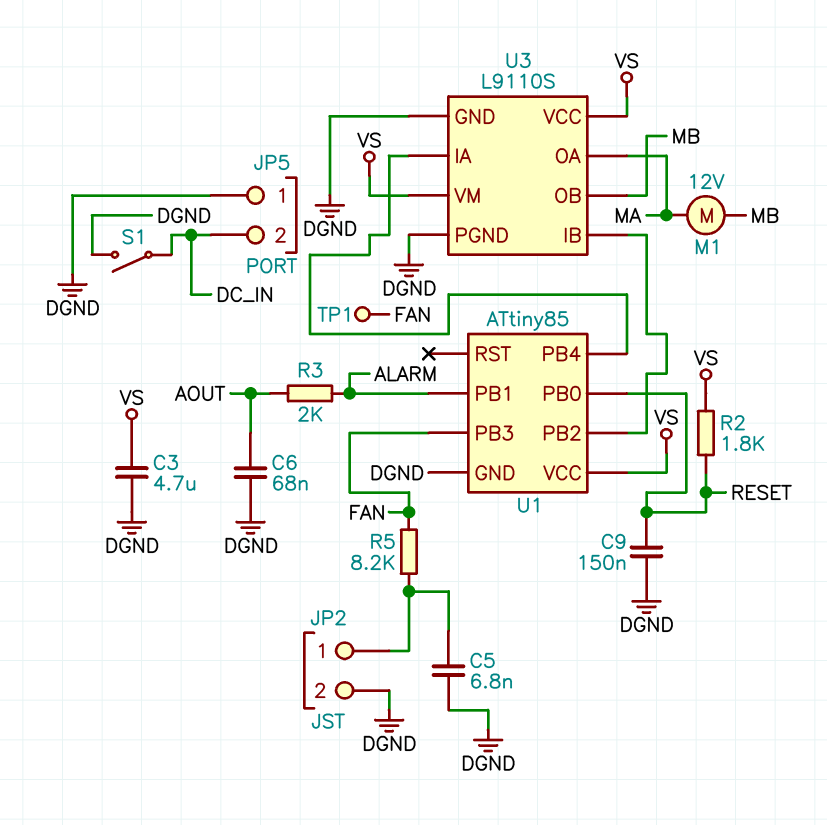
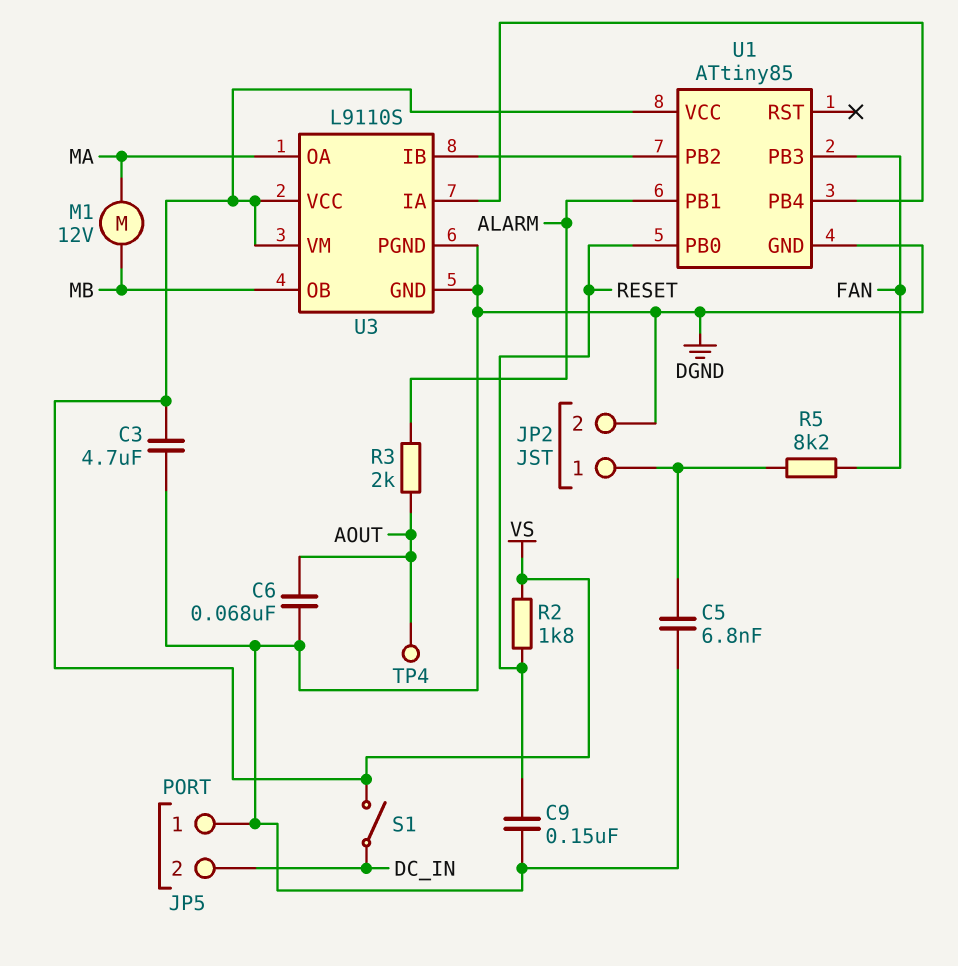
S1: switch (DC_IN, DGND) -> switch (DC_IN, VS)
TP1: test point (FAN) -> none
TP4: none -> test point (AOUT)

